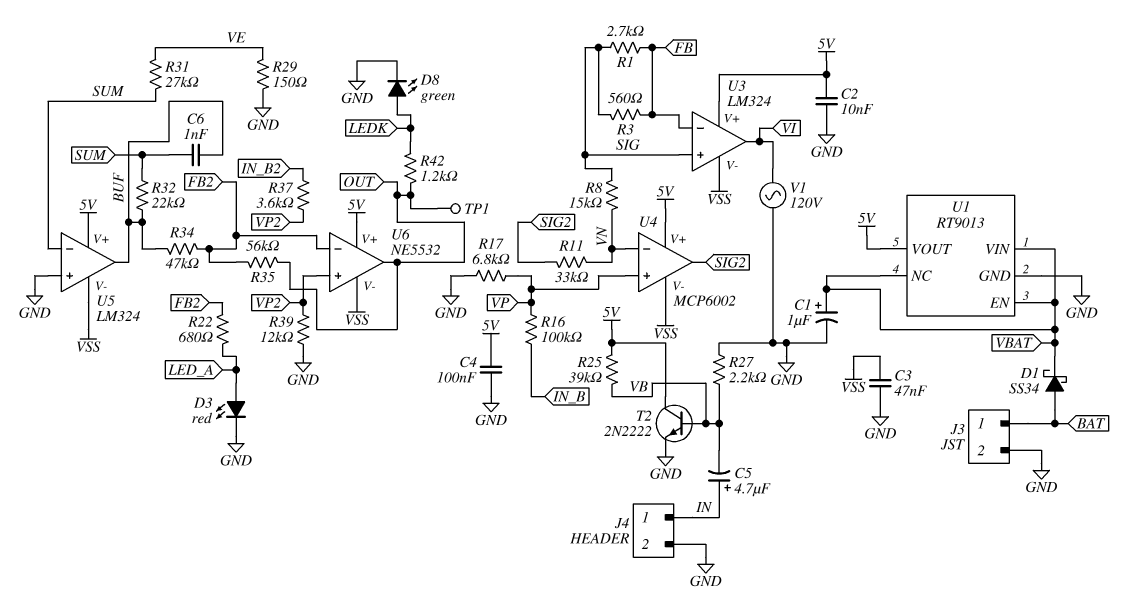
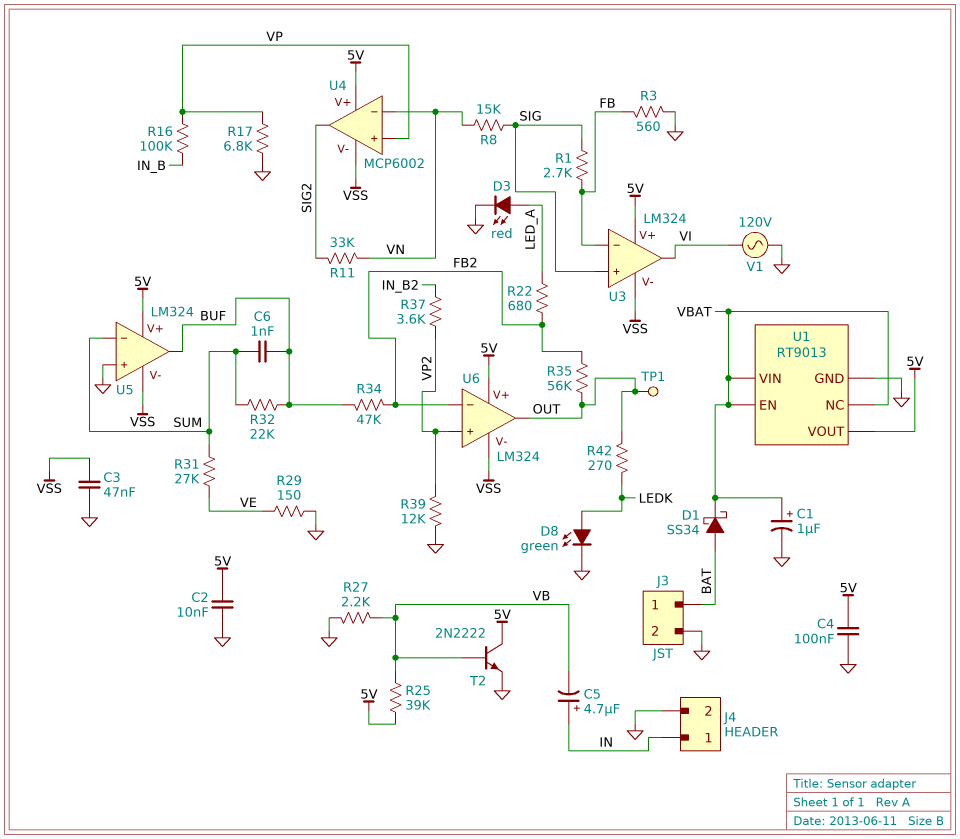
R3: 560 (FB, SIG) -> 560 (FB, GND)
R42: 1.2k (LEDK, OUT) -> 270 (LEDK, OUT)
U6: NE5532 -> LM324

